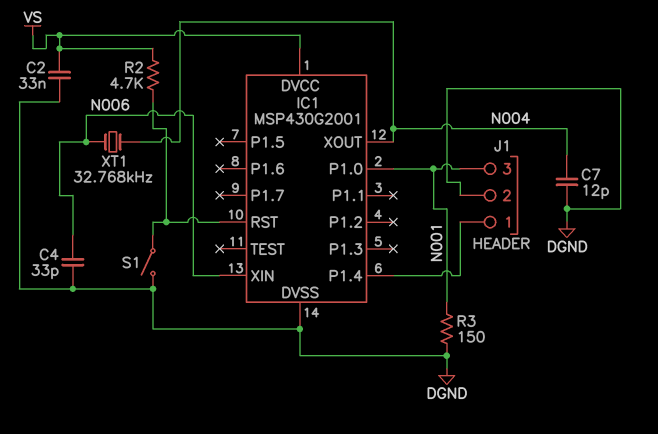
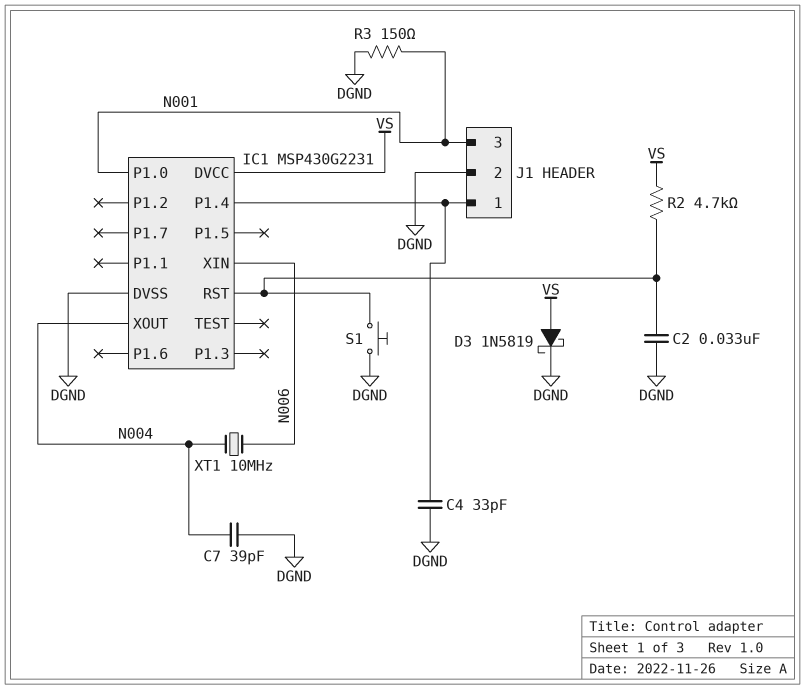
C2: 33nF (DGND, VS) -> 33nF (DGND, IC1/RST)
C4: 33pF (DGND, N006) -> 33pF (DGND, IC1/P1.4)
C7: 12pF (DGND, N004) -> 39pF (DGND, N004)
D3: none -> schottky 1N5819 (A VS, K DGND)
IC1: MSP430G2001 -> MSP430G2231
S1: switch (DGND, IC1/RST) -> button (DGND, IC1/RST)
XT1: 32.768kHz (N004, N006) -> 10MHz (N004, N006)

